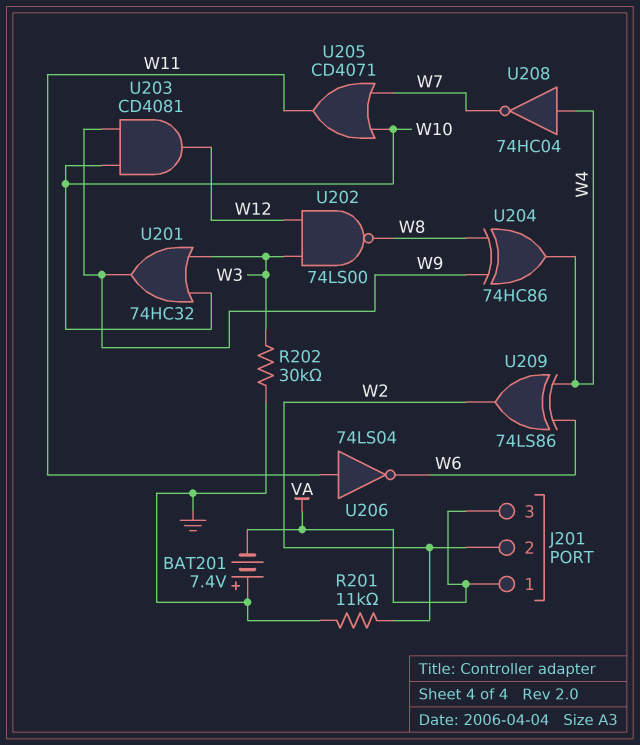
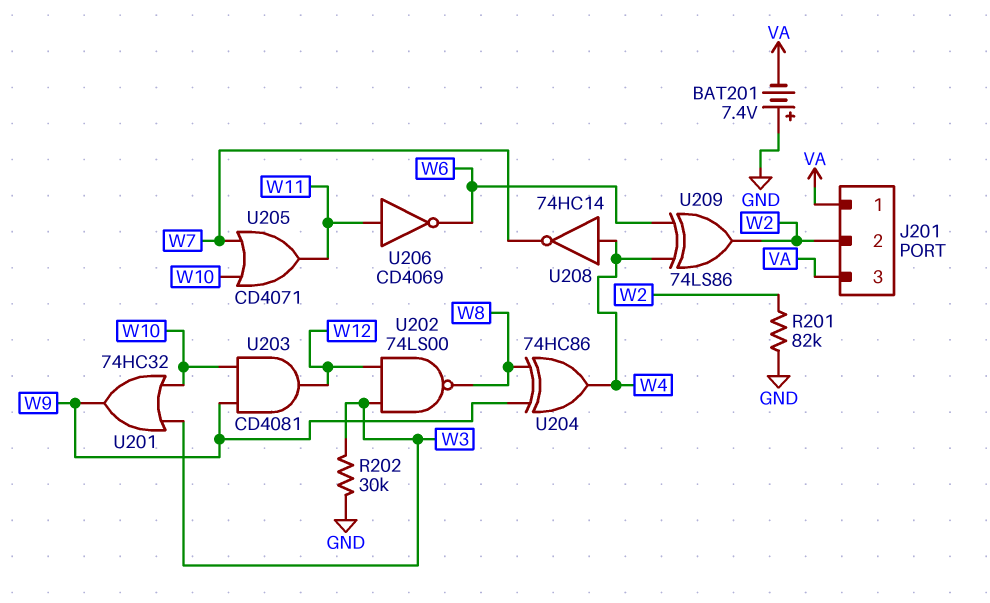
R201: 11k (GND, W2) -> 82k (GND, W2)
U206: NOT 74LS04 (in W11, out W6) -> NOT CD4069 (in W11, out W6)
U208: NOT 74HC04 (in W4, out W7) -> NOT 74HC14 (in W4, out W7)

